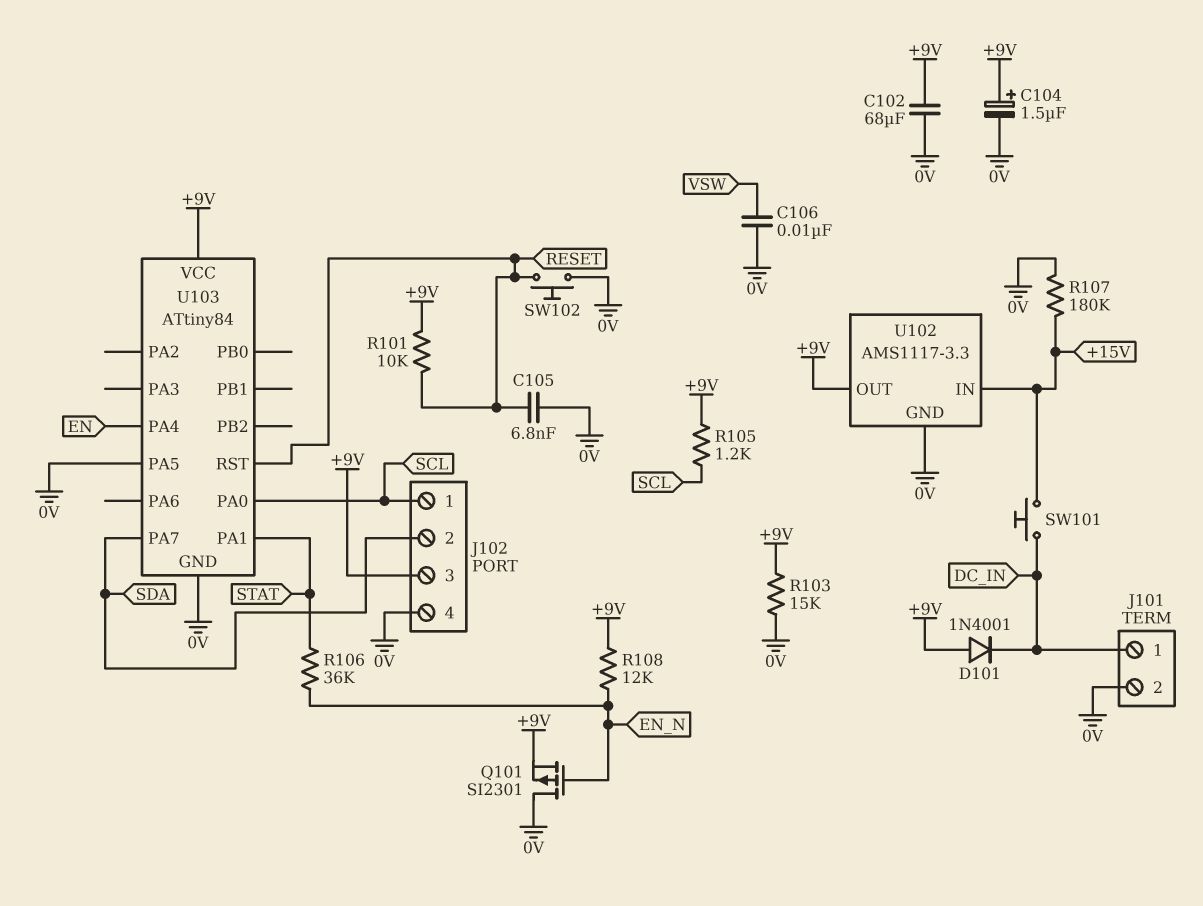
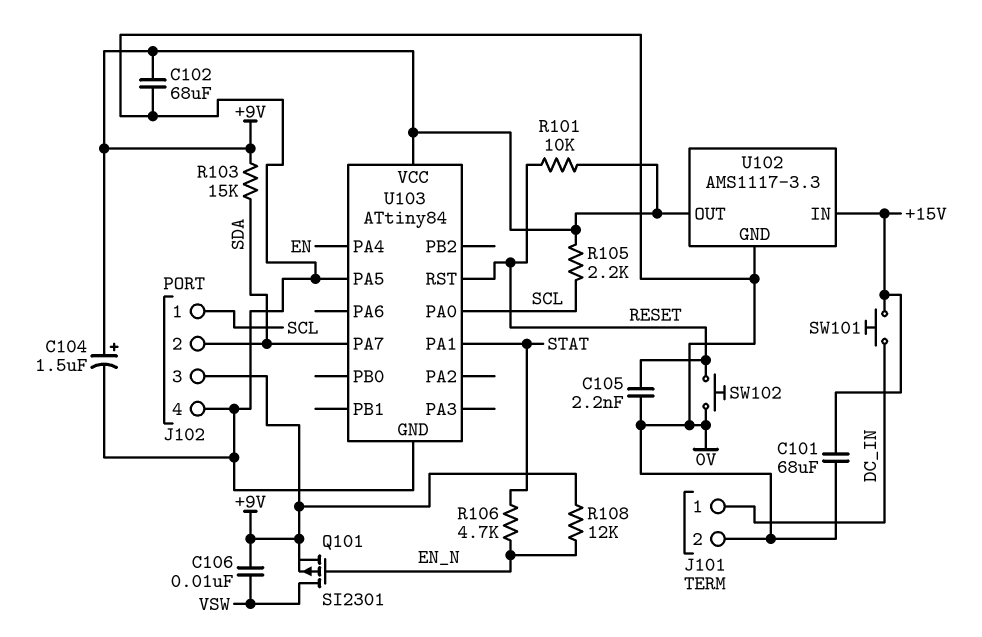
C101: none -> 68uF (+15V, 0V)
C105: 6.8nF (0V, RESET) -> 2.2nF (0V, RESET)
C106: 10nF (0V, VSW) -> 10nF (+9V, VSW)
D101: diode 1N4001 (A +9V, K DC_IN) -> none
Q101: PMOS SI2301 (G EN_N, D 0V, S +9V) -> PMOS SI2301 (G EN_N, D VSW, S +9V)
R103: 15k (+9V, 0V) -> 15k (+9V, SDA)
R105: 1.2k (+9V, SCL) -> 2.2k (+9V, SCL)
R106: 36k (EN_N, STAT) -> 4.7k (EN_N, STAT)
R107: 180k (+15V, 0V) -> none

